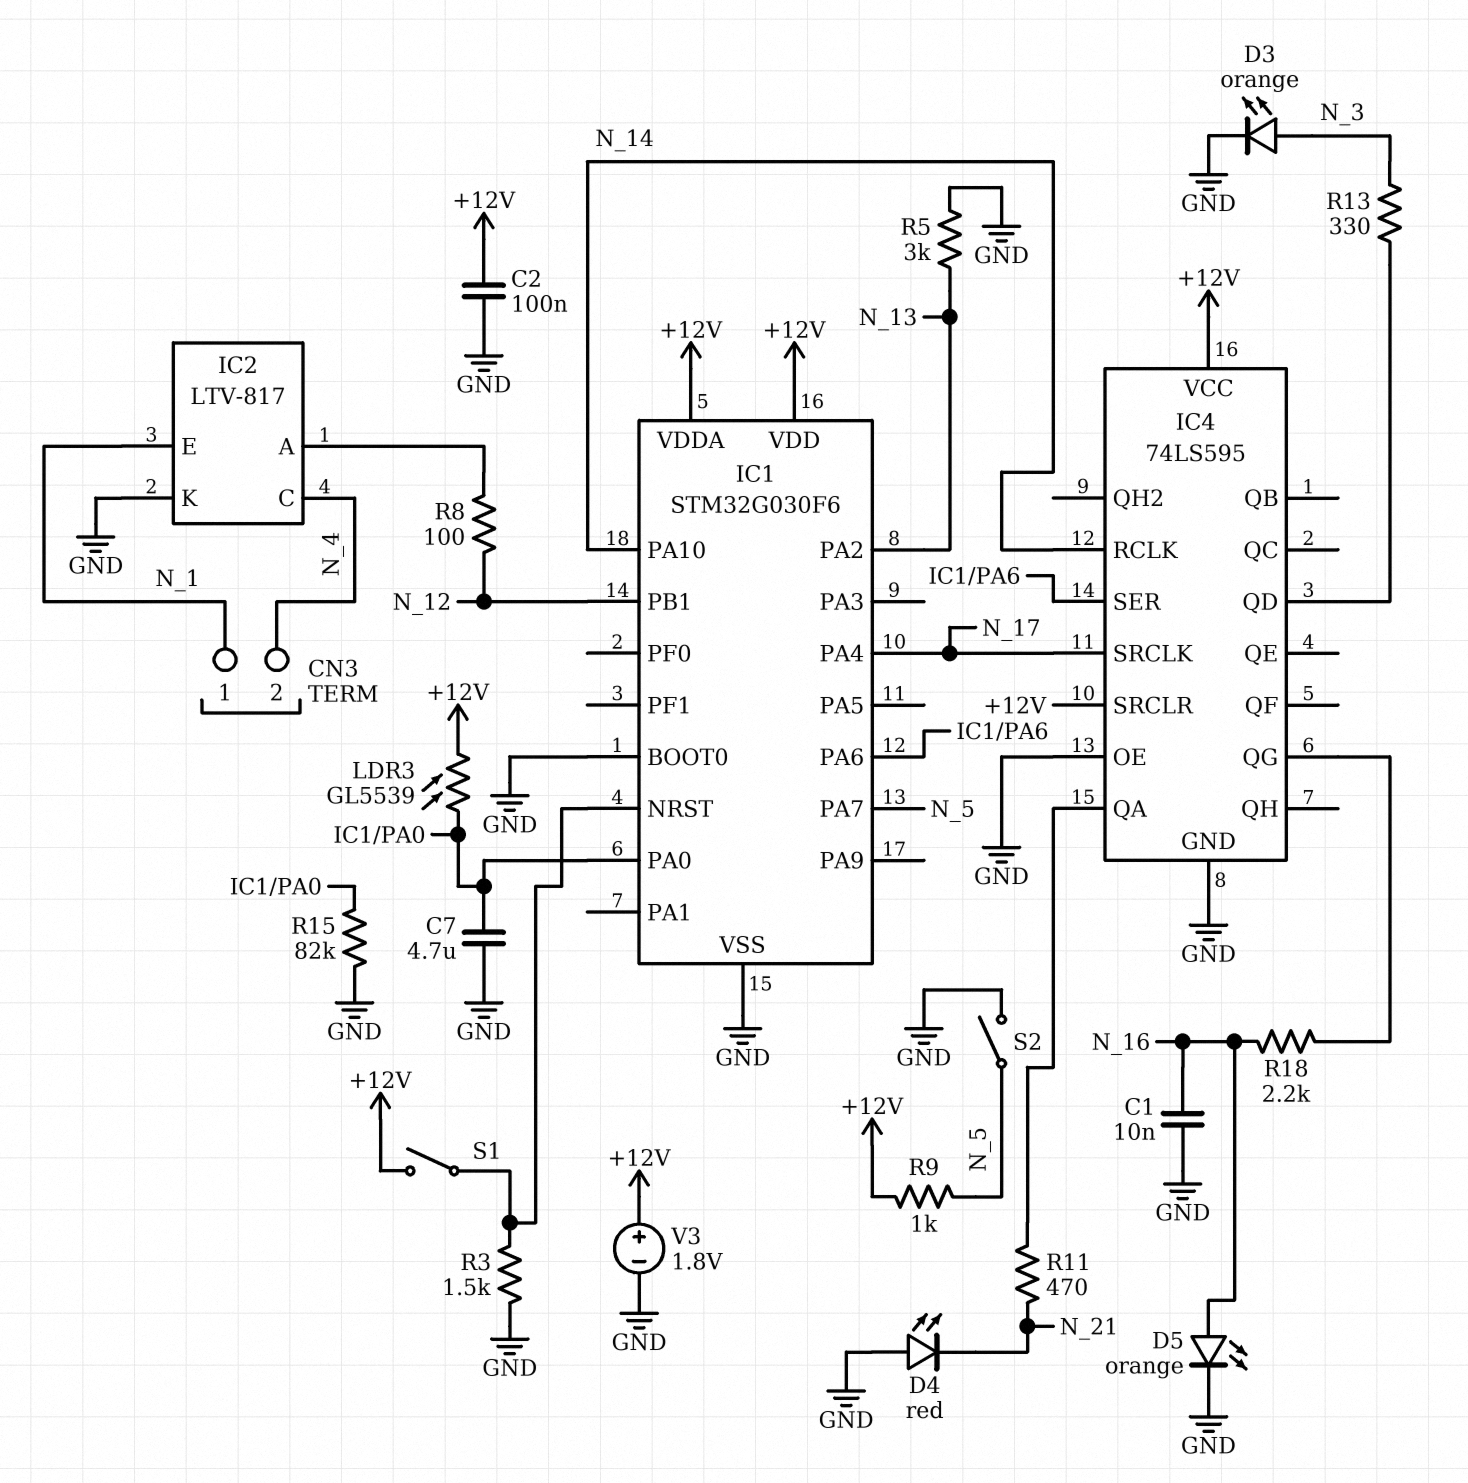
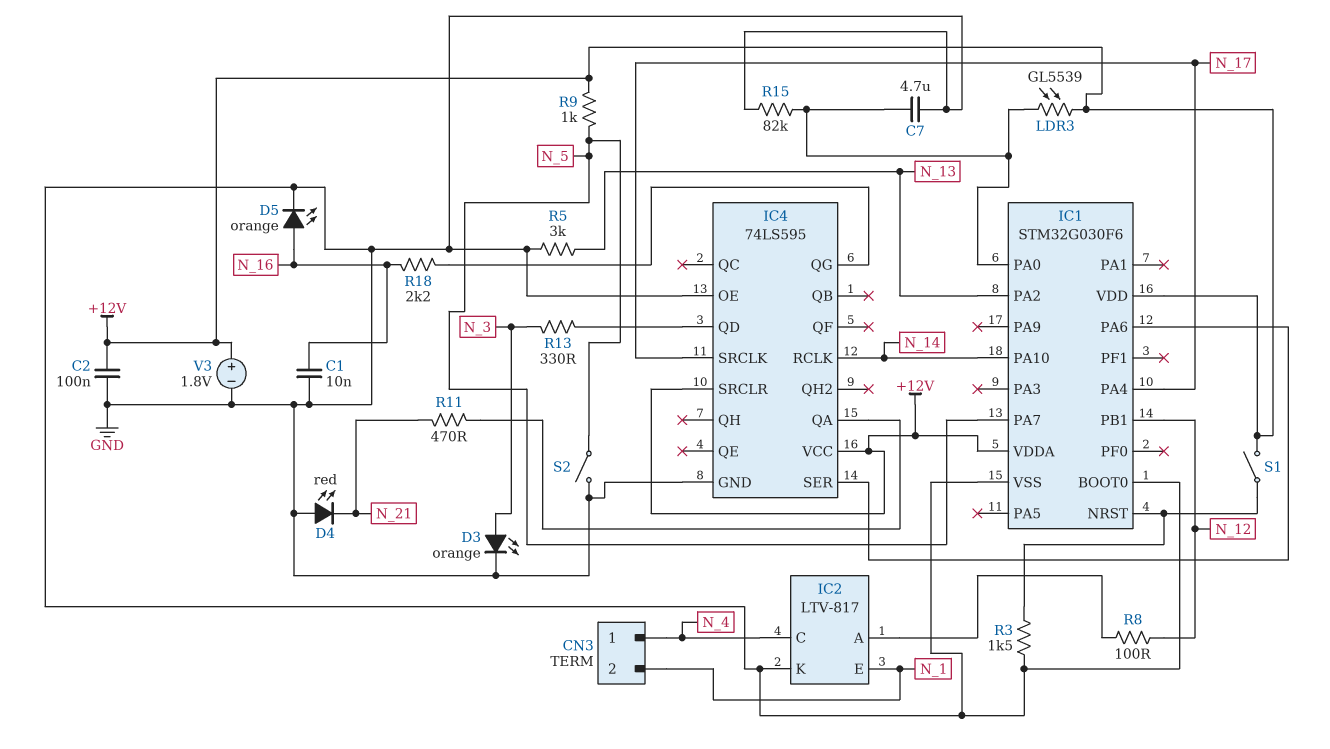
CN3 pin 1: N_1 -> N_4
CN3 pin 2: N_4 -> N_1

